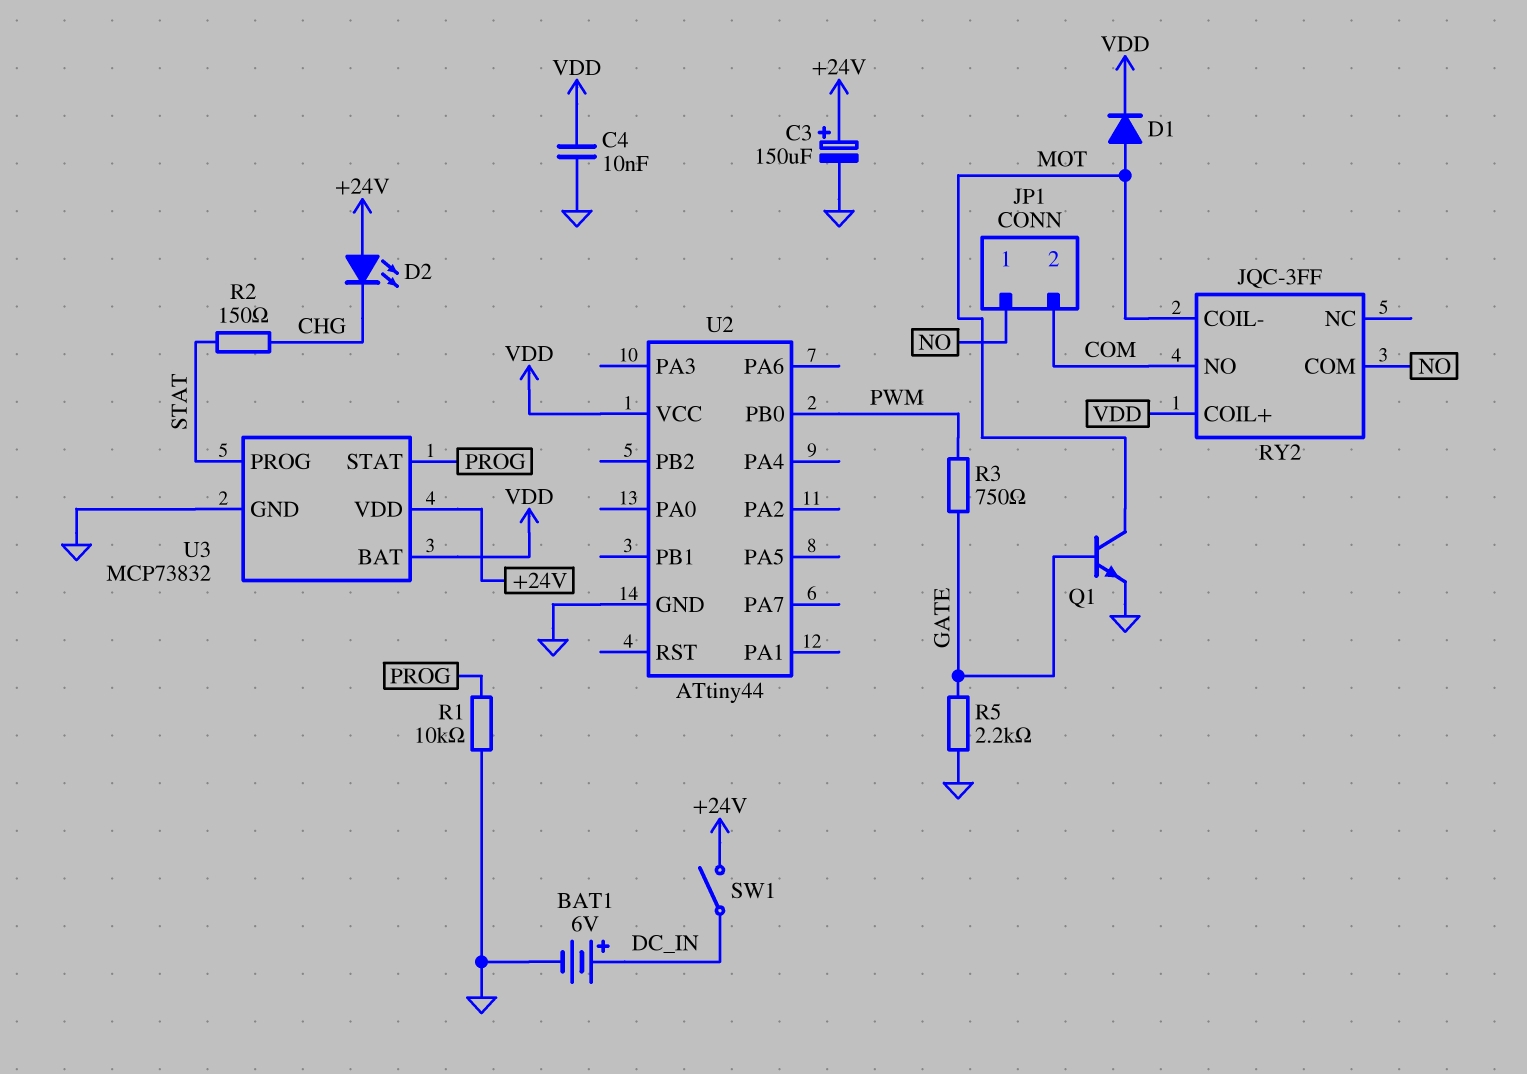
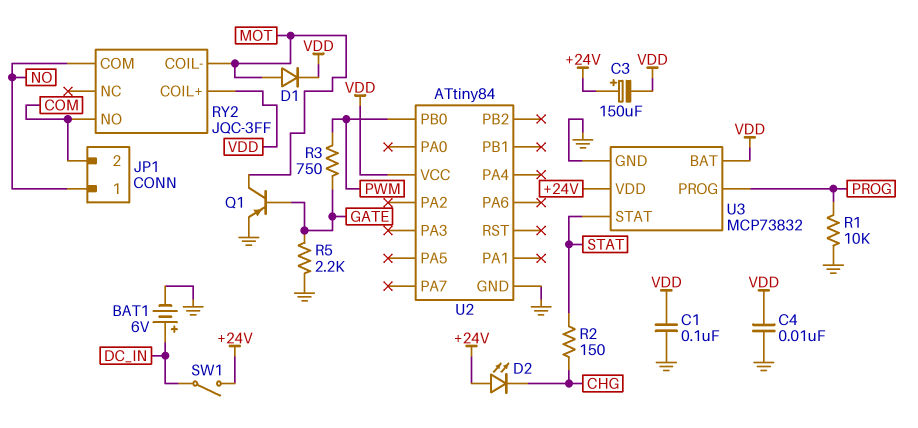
C1: none -> 100nF (GND, VDD)
C3: 150uF (plus +24V, minus GND) -> 150uF (plus +24V, minus VDD)
Q1: NPN (B GATE, C MOT, E GND) -> PNP (B GATE, C MOT, E GND)
U2: ATtiny44 -> ATtiny84
U3 pin PROG: STAT -> PROG
U3 pin STAT: PROG -> STAT

